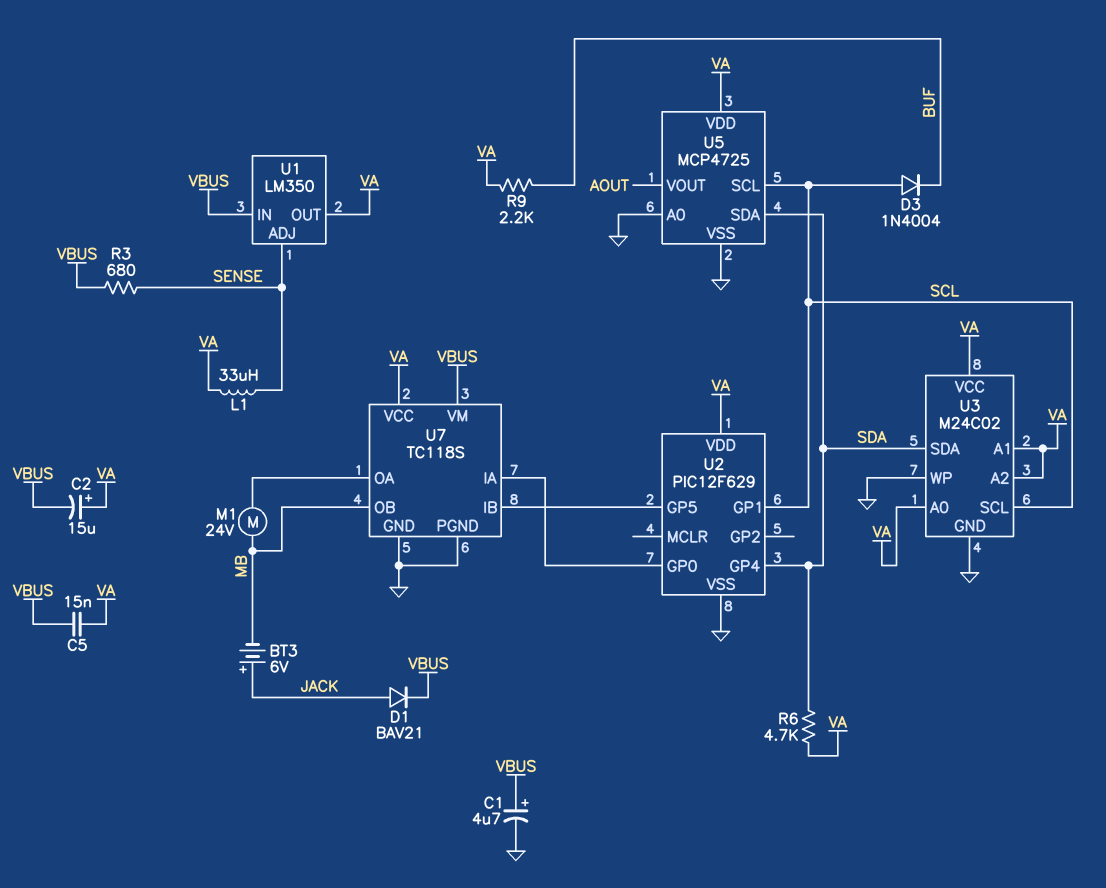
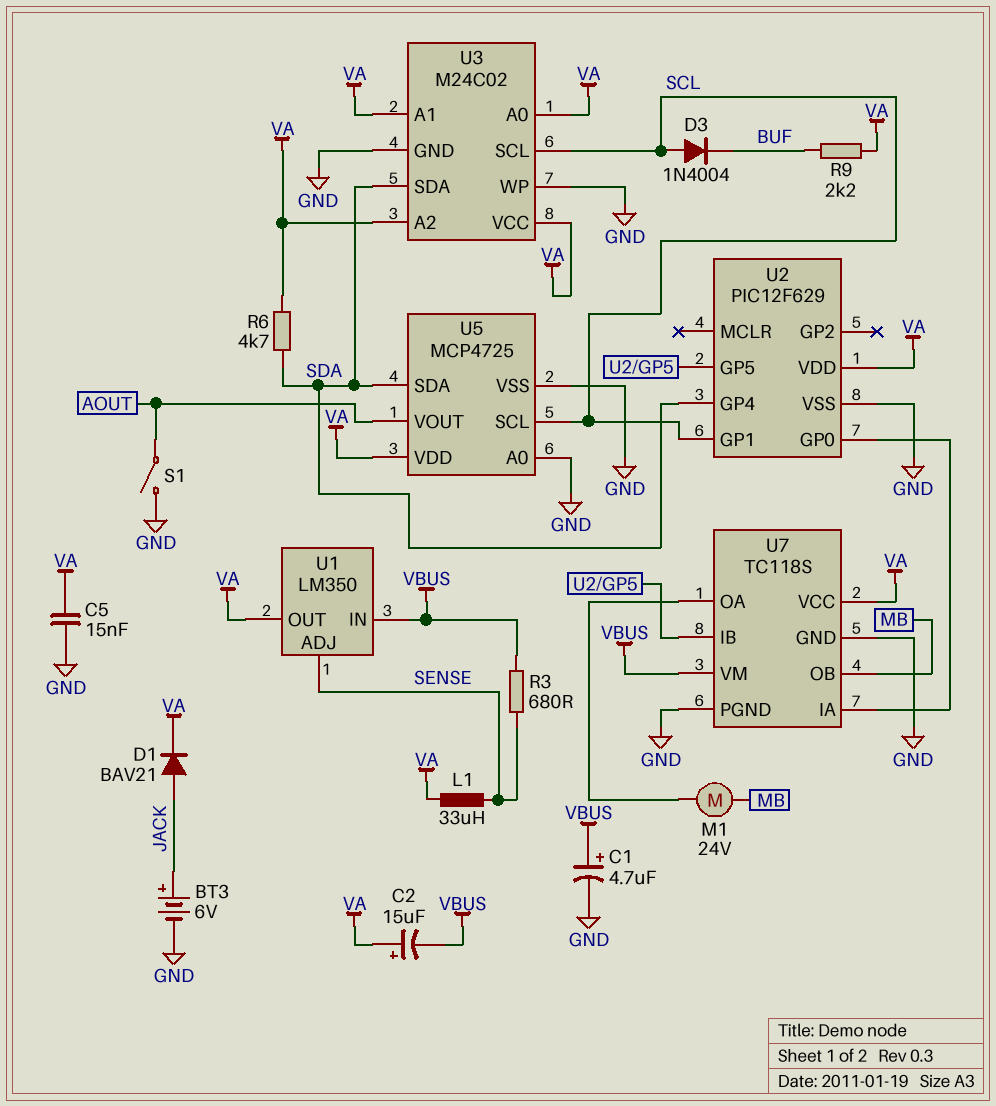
BT3: 6V (plus JACK, minus MB) -> 6V (plus JACK, minus GND)
C5: 15nF (VA, VBUS) -> 15nF (GND, VA)
D1: diode BAV21 (A JACK, K VBUS) -> diode BAV21 (A JACK, K VA)
S1: none -> switch (AOUT, GND)

